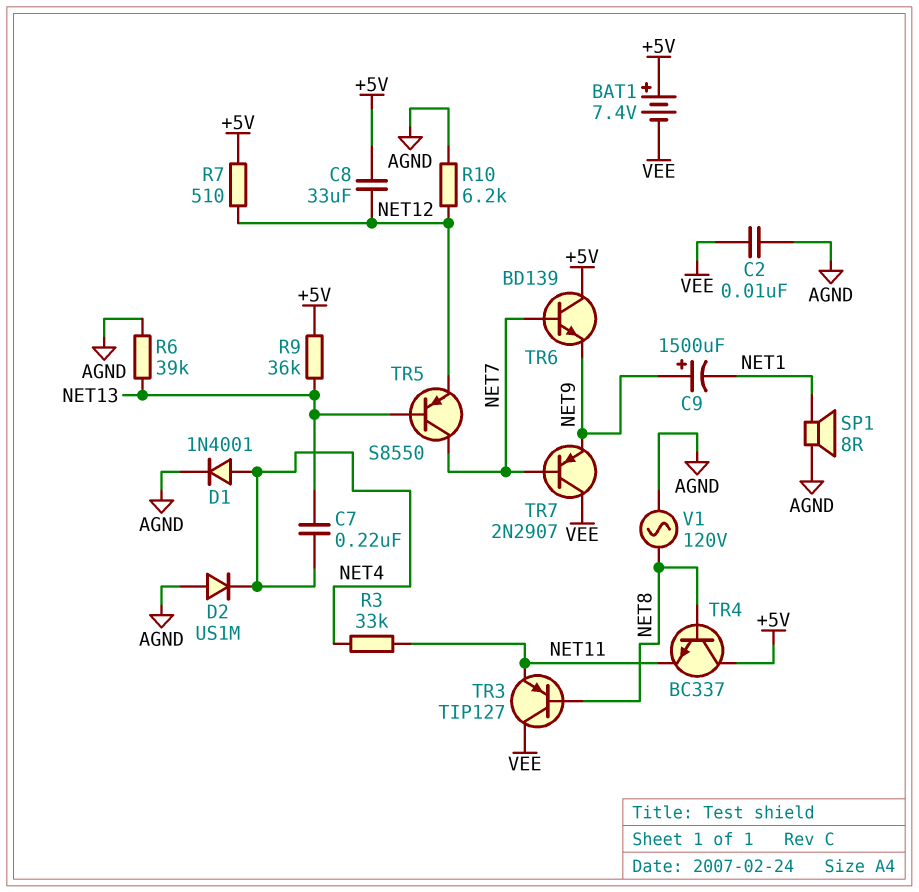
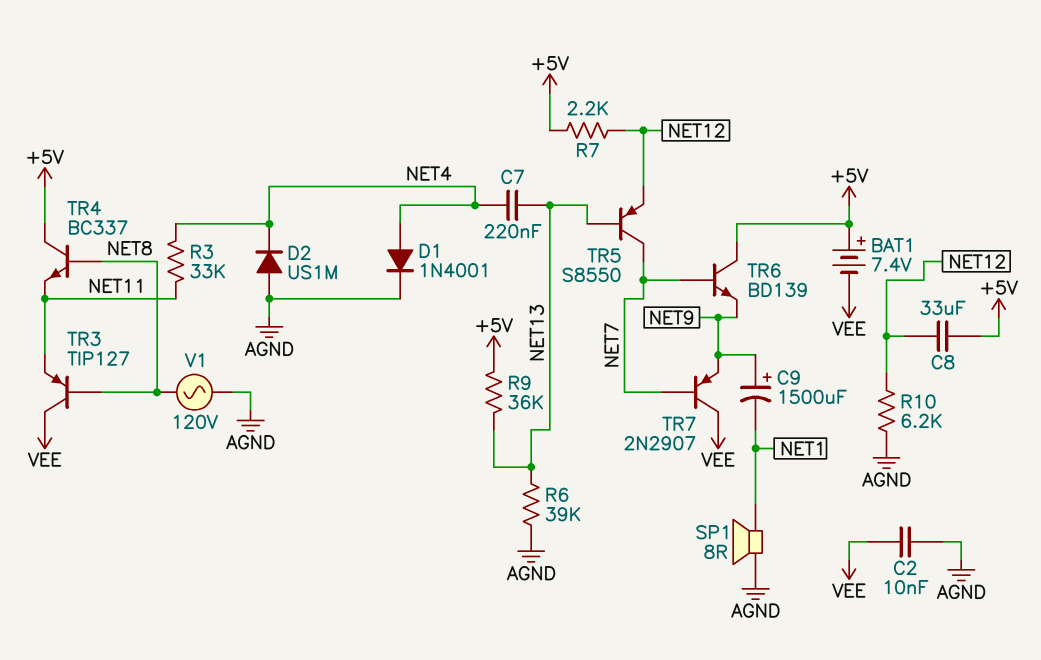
R7: 510 (+5V, NET12) -> 2.2k (+5V, NET12)

